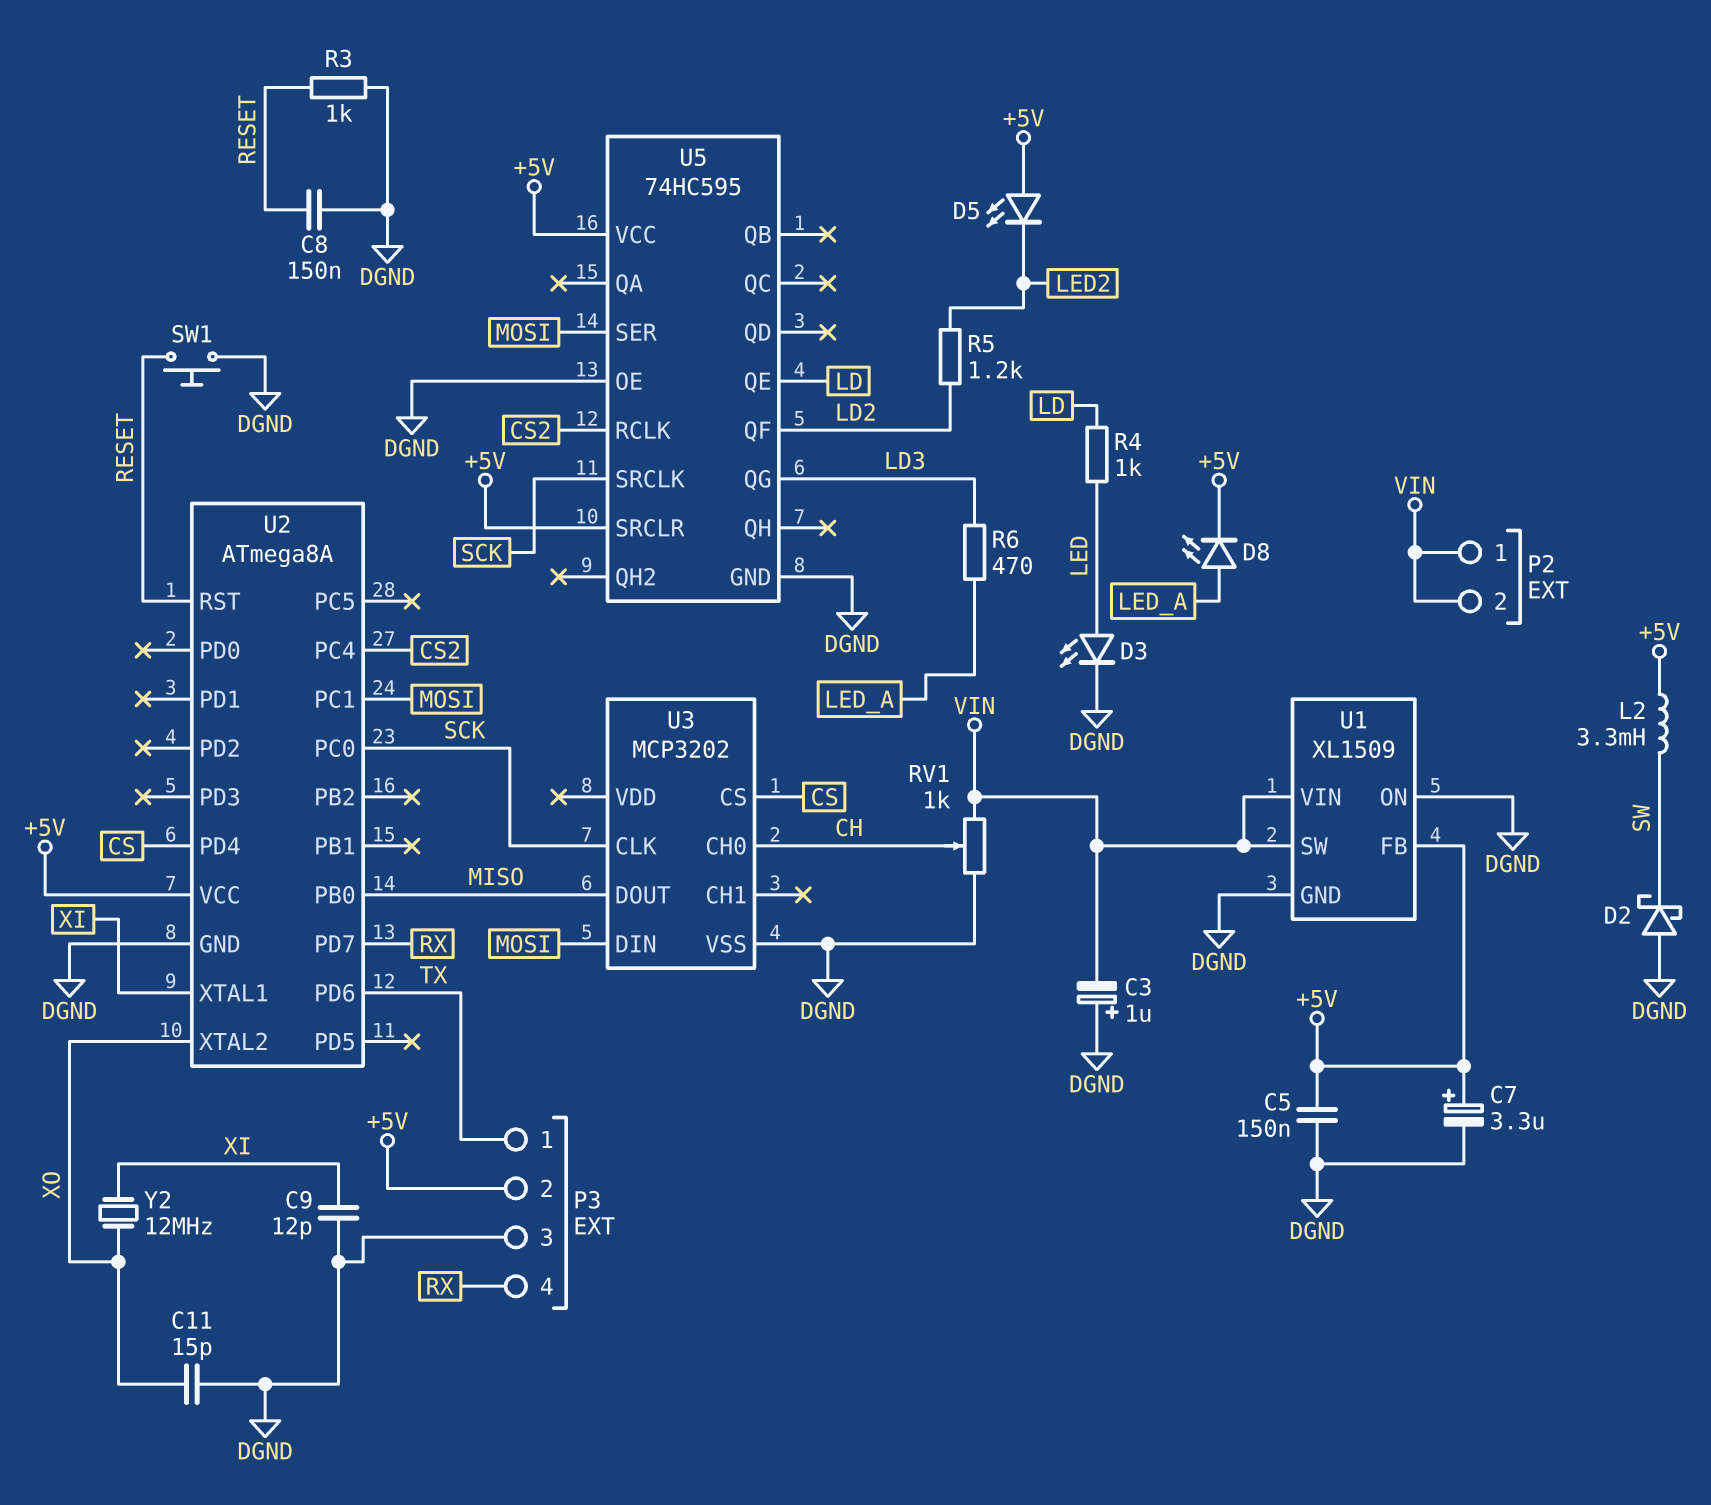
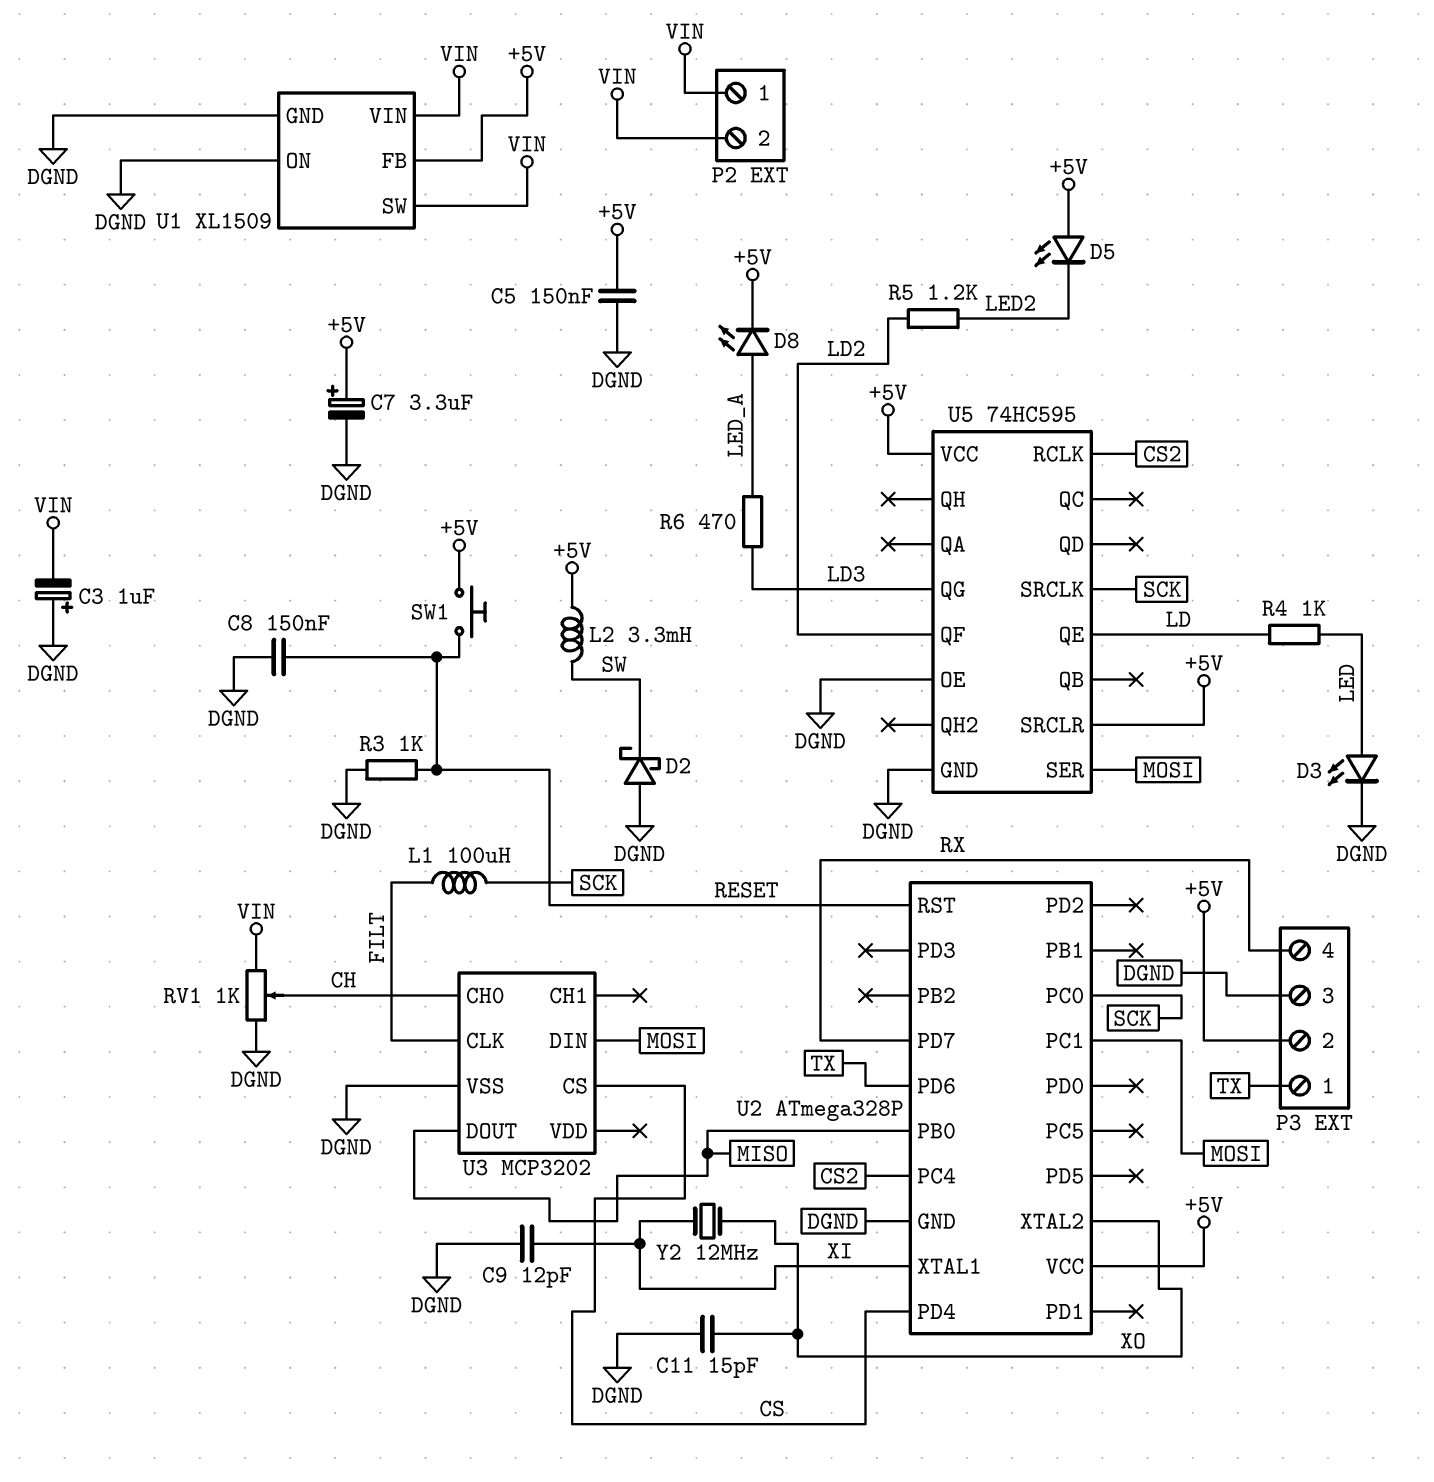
L1: none -> 100uH (FILT, SCK)
SW1: button (DGND, RESET) -> button (+5V, RESET)
U2: ATmega8A -> ATmega328P
U3 pin CLK: SCK -> FILT

